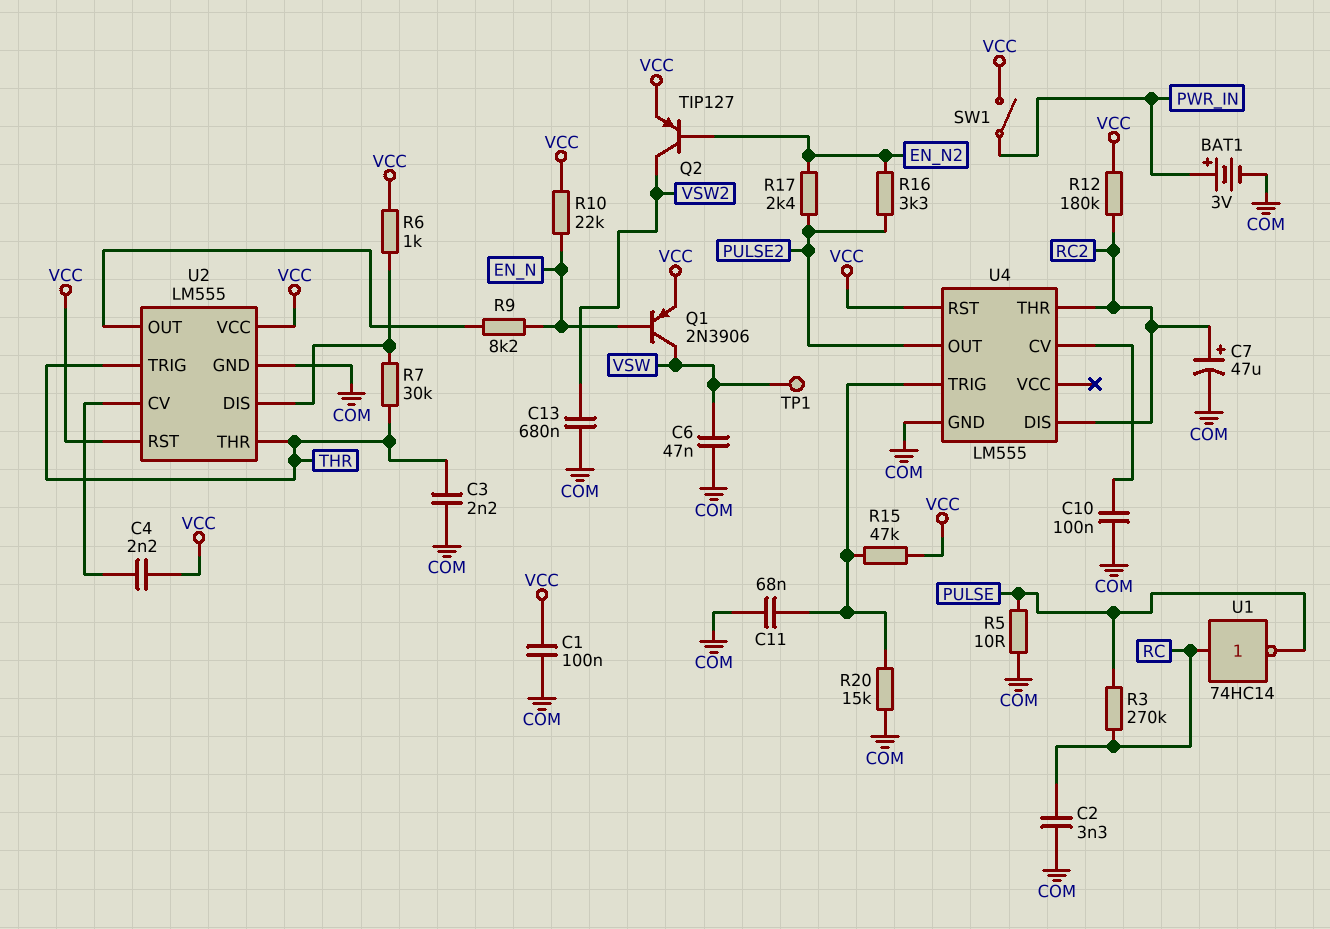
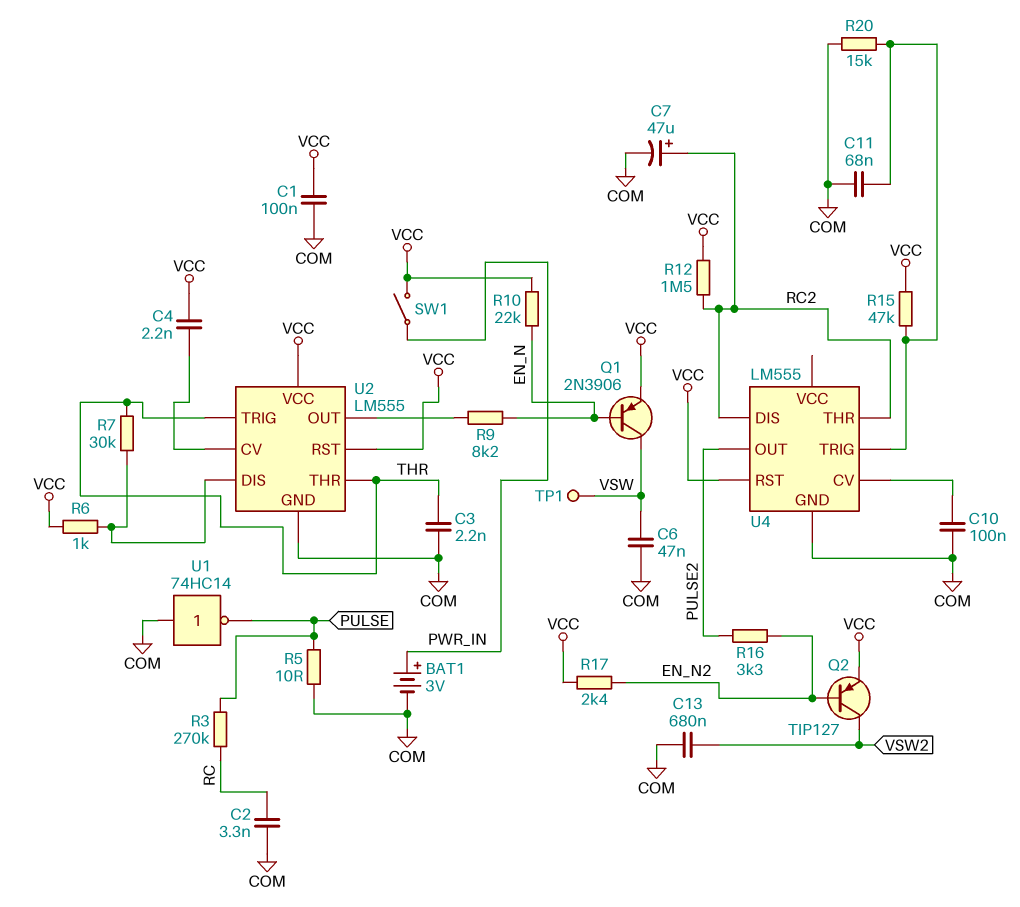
R12: 180k (RC2, VCC) -> 1.5M (RC2, VCC)
R17: 2.4k (EN_N2, PULSE2) -> 2.4k (EN_N2, VCC)
U1: NOT 74HC14 (in RC, out PULSE) -> NOT 74HC14 (in COM, out PULSE)

